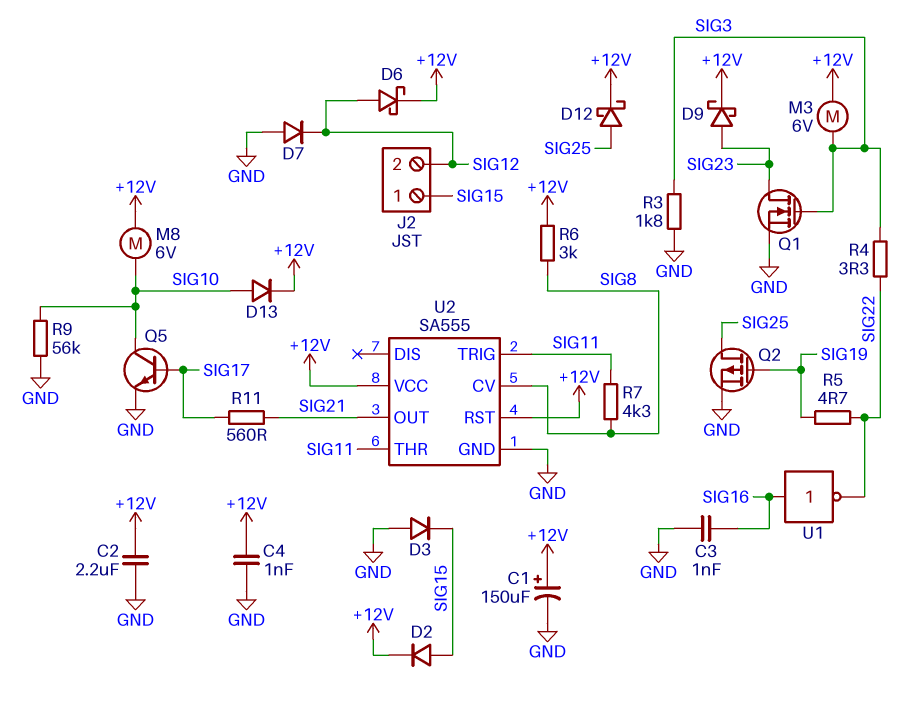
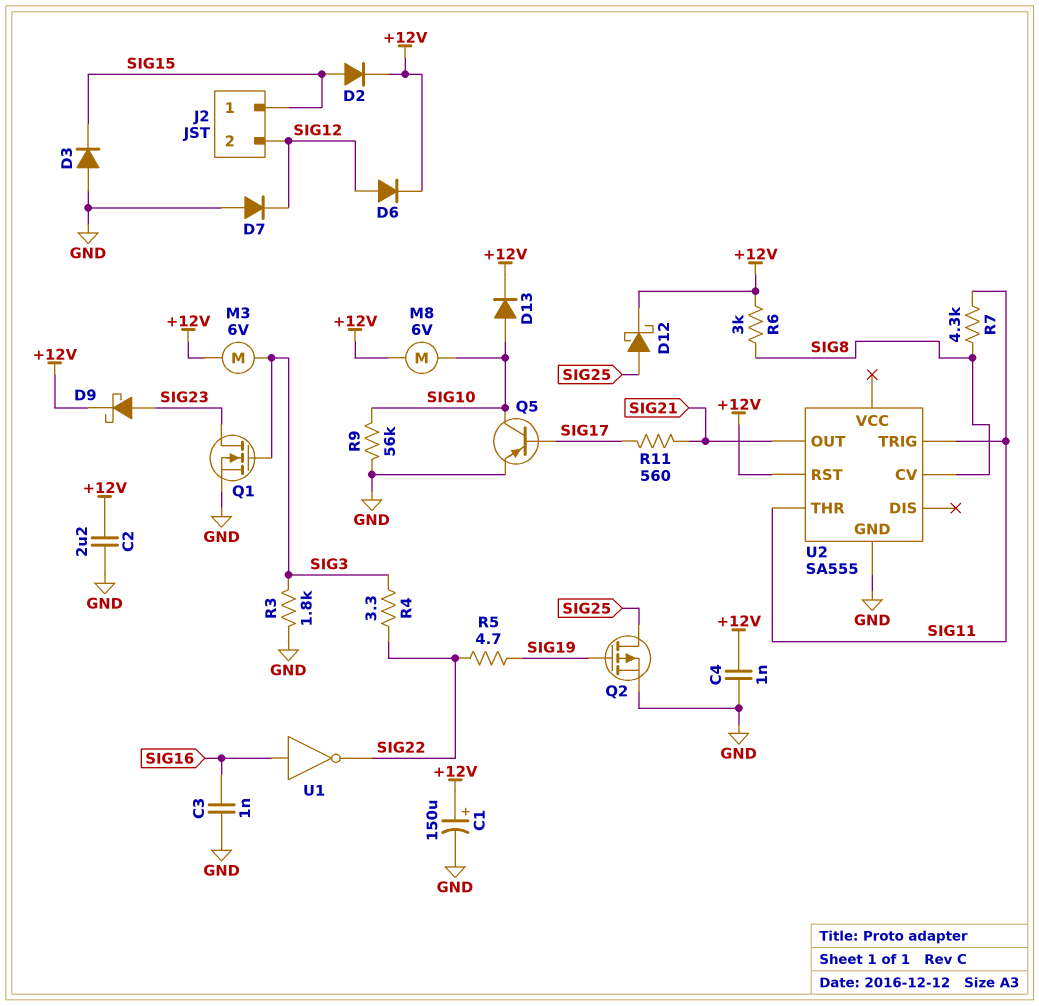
D6: schottky (A SIG12, K +12V) -> diode (A SIG12, K +12V)
Q5: NPN (B SIG17, C SIG10, E GND) -> PNP (B SIG17, C SIG10, E GND)
U2 pin VCC: +12V -> none

